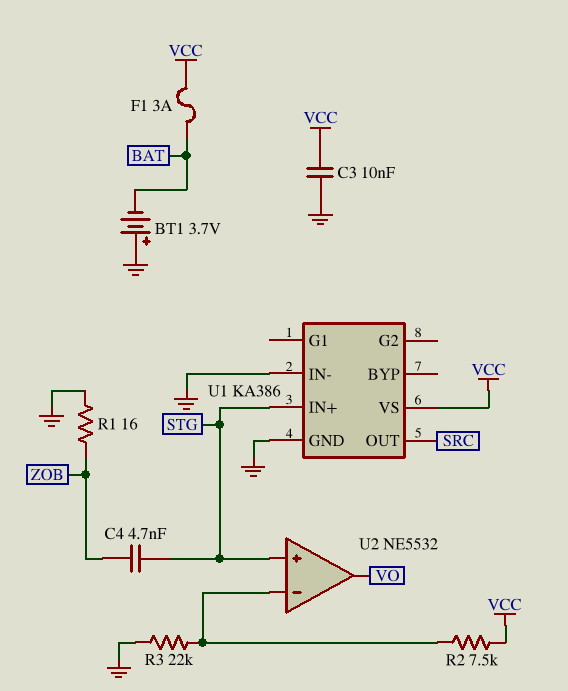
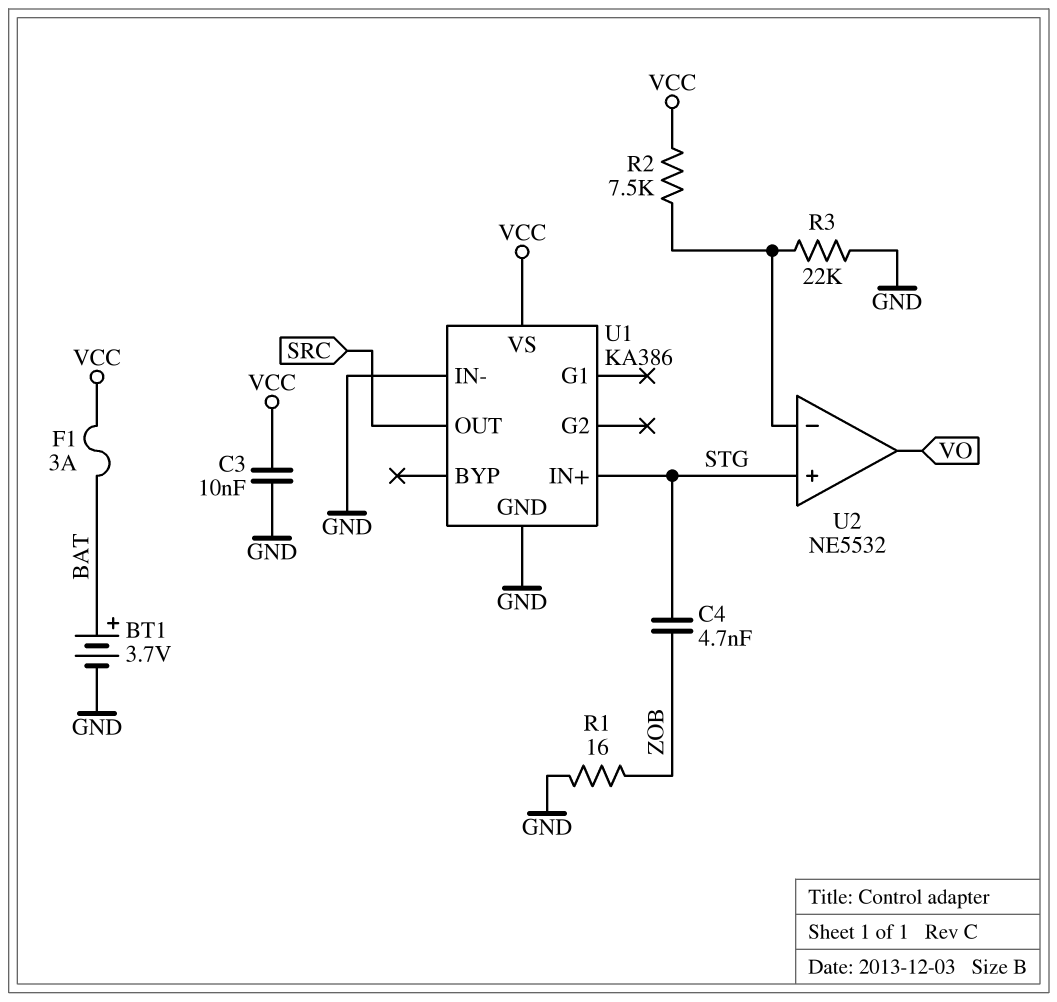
BT1: 3.7V (plus GND, minus BAT) -> 3.7V (plus BAT, minus GND)

